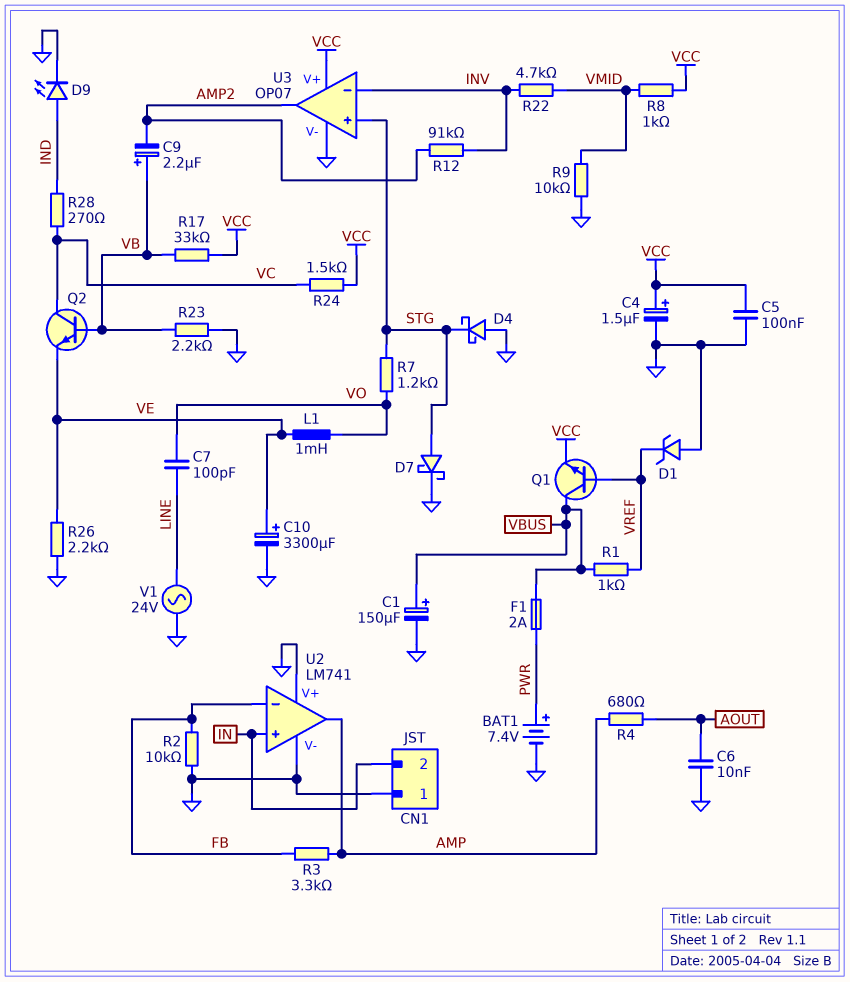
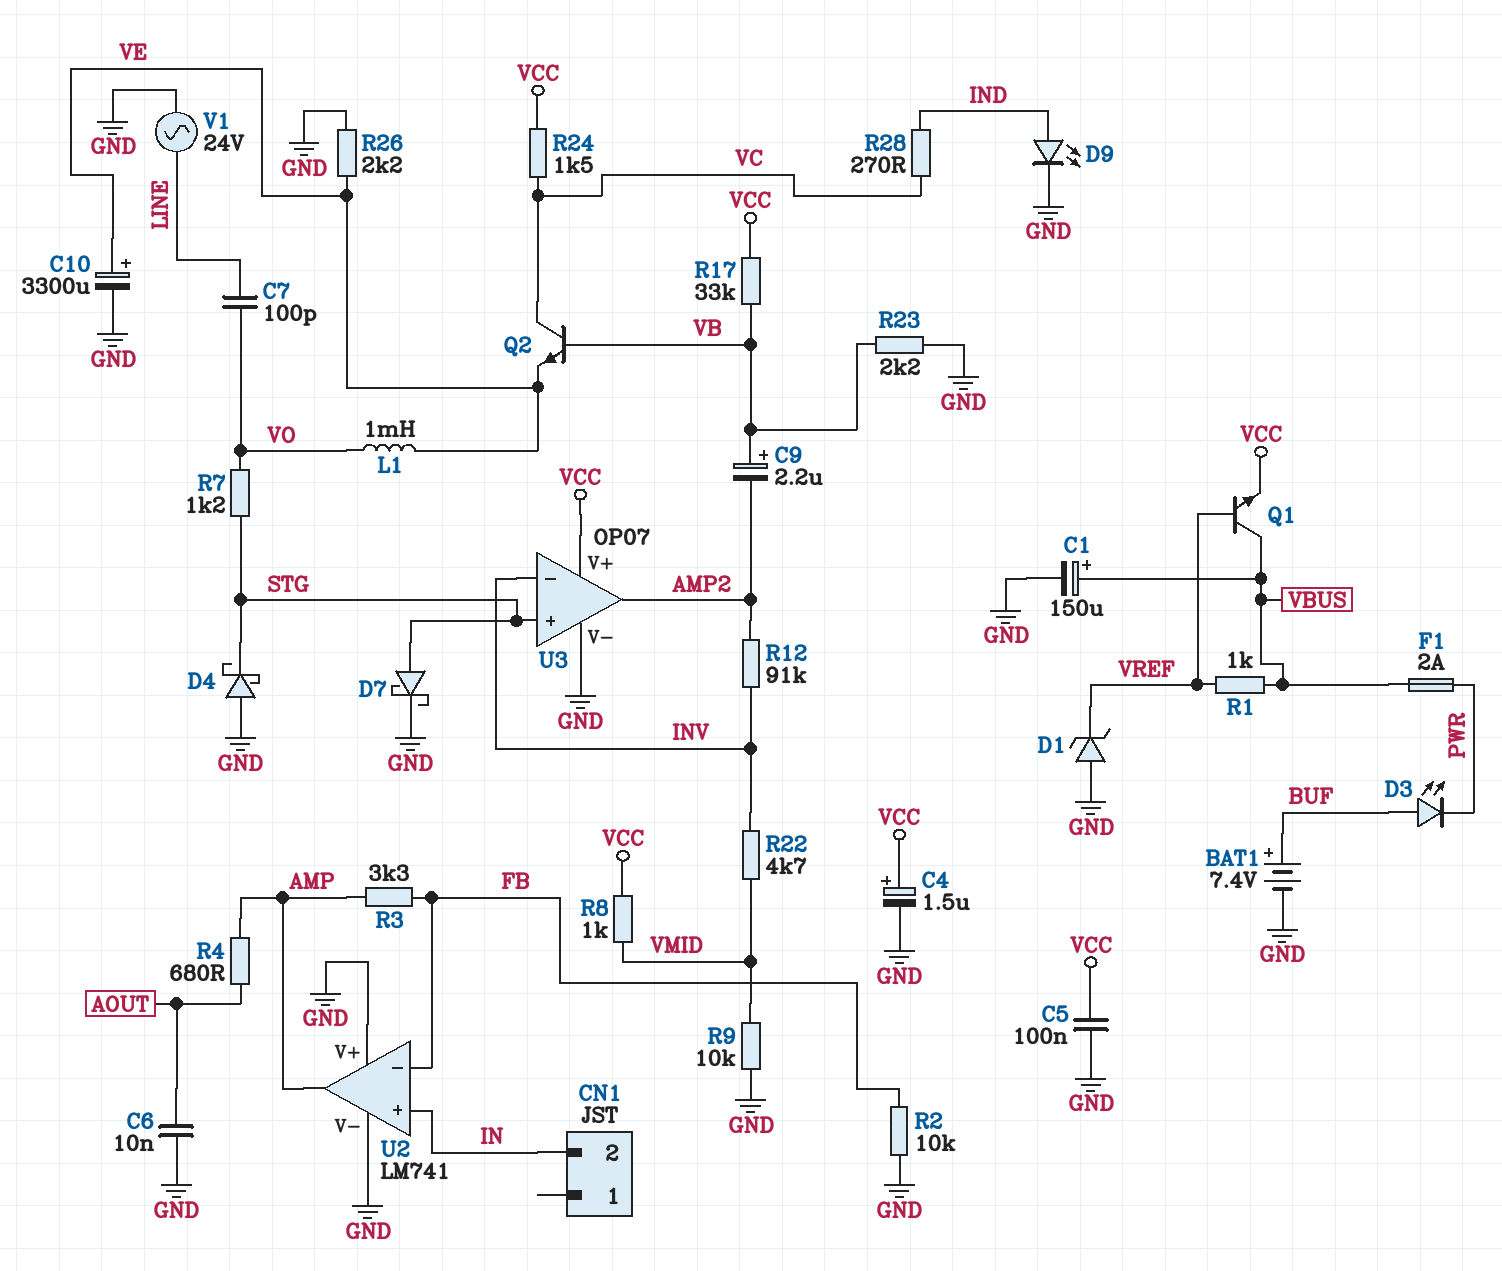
BAT1: 7.4V (plus PWR, minus GND) -> 7.4V (plus BUF, minus GND)
CN1 pin 1: GND -> none
D3: none -> LED (A BUF, K PWR)

